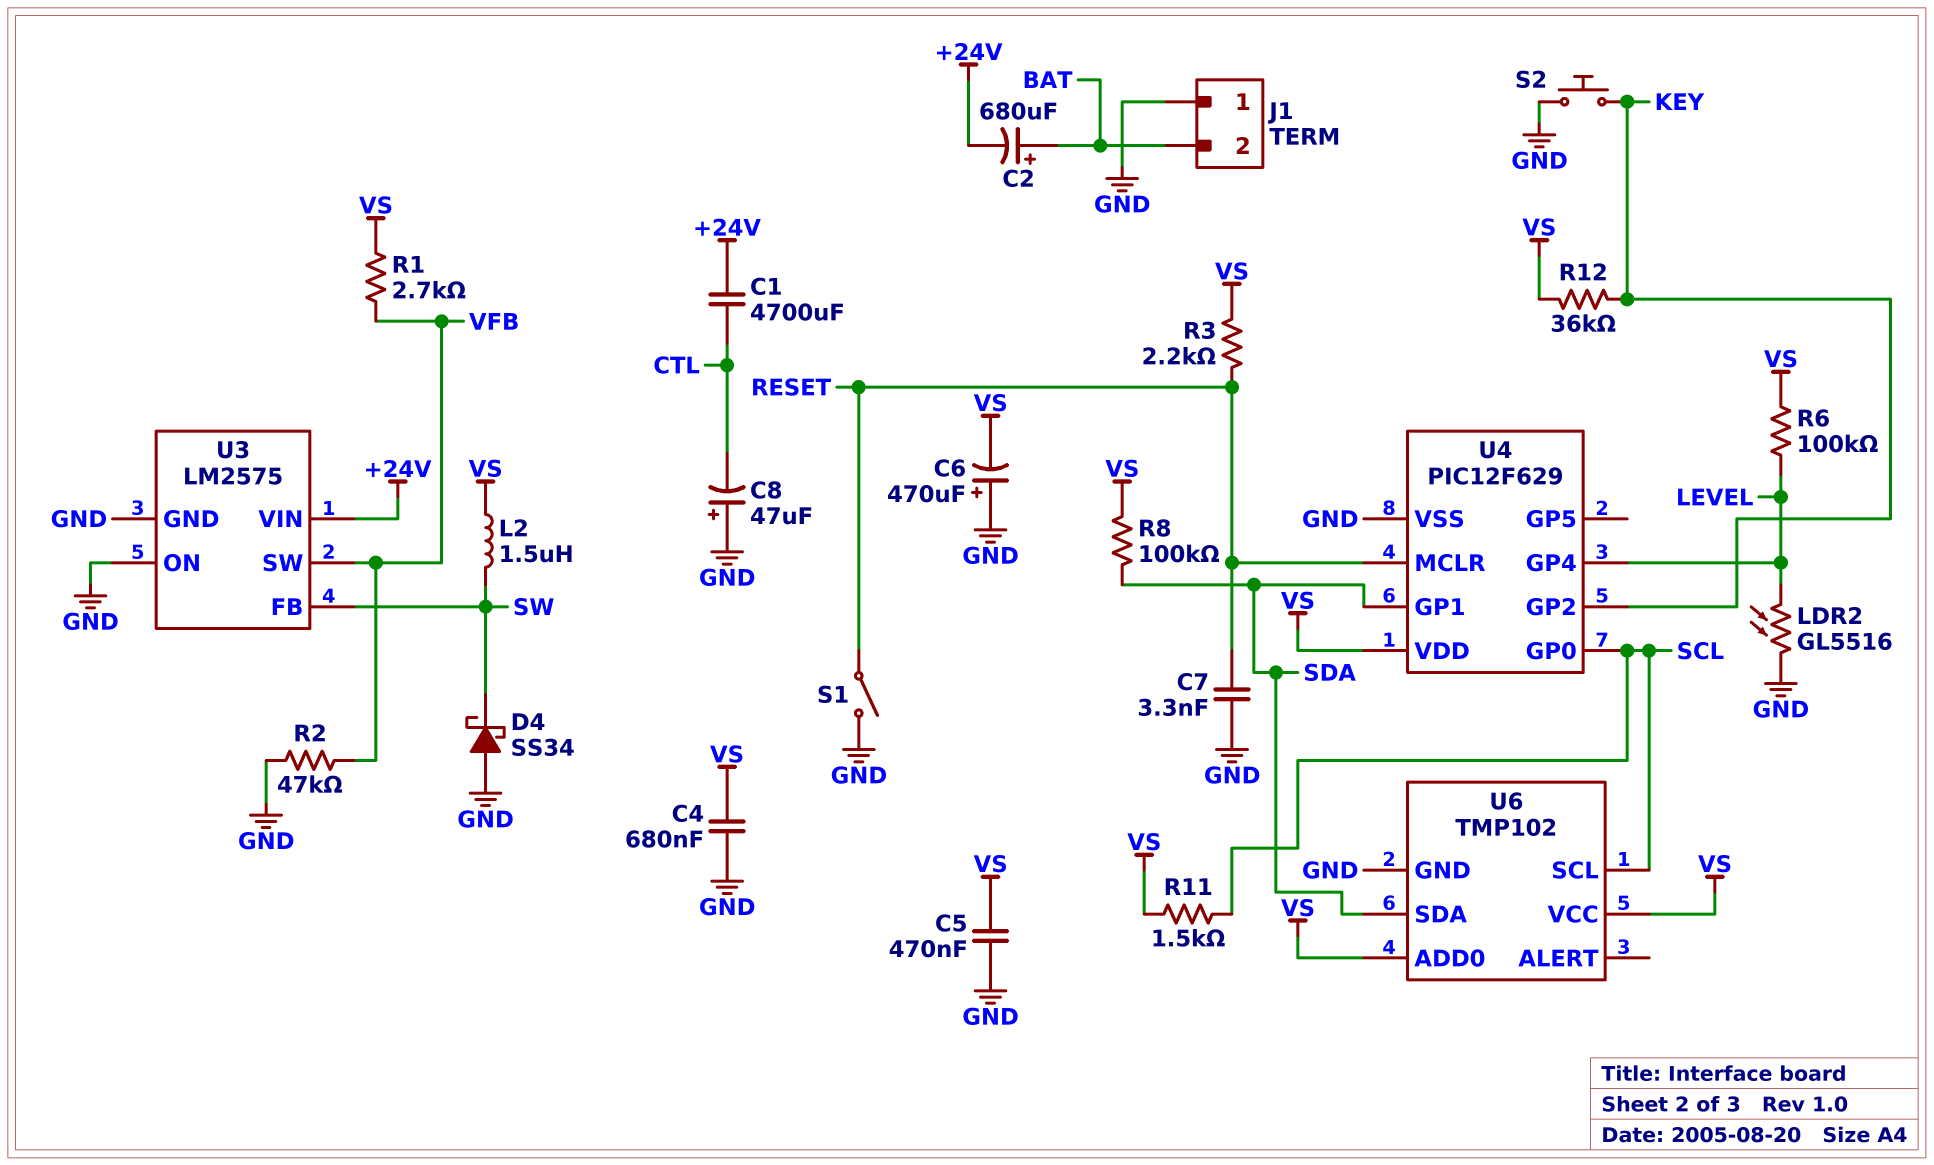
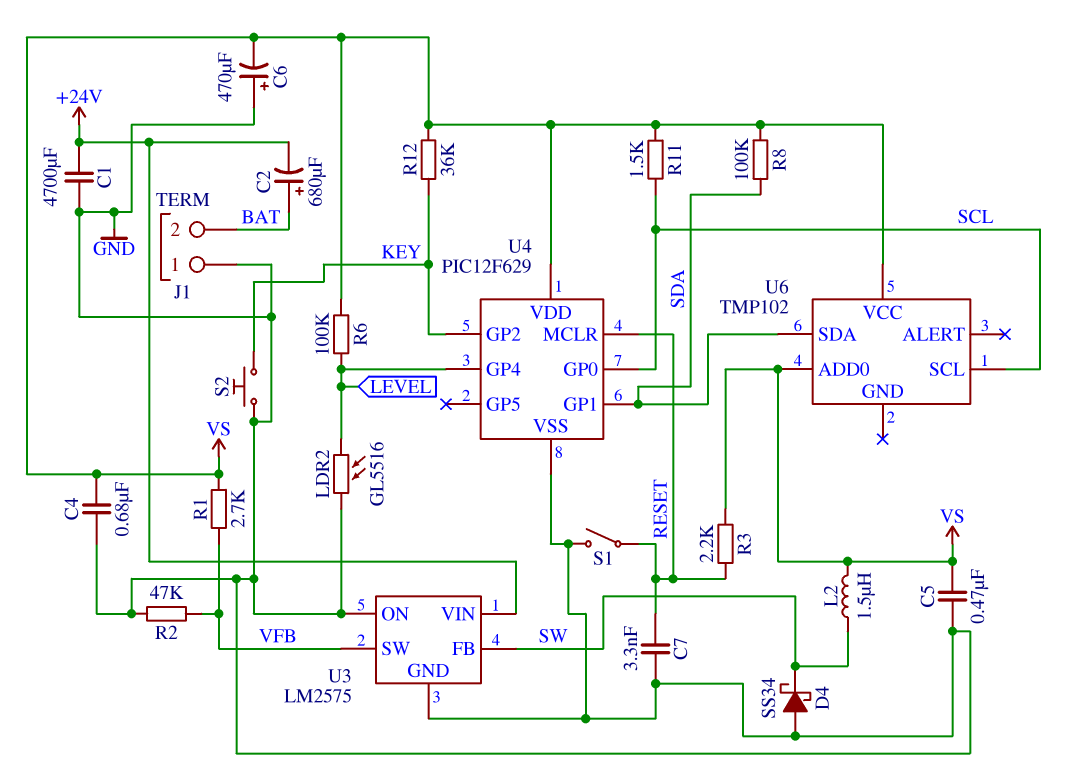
C1: 4700uF (+24V, CTL) -> 4700uF (+24V, GND)
C8: 47uF (plus GND, minus CTL) -> none
U6 pin GND: GND -> none

